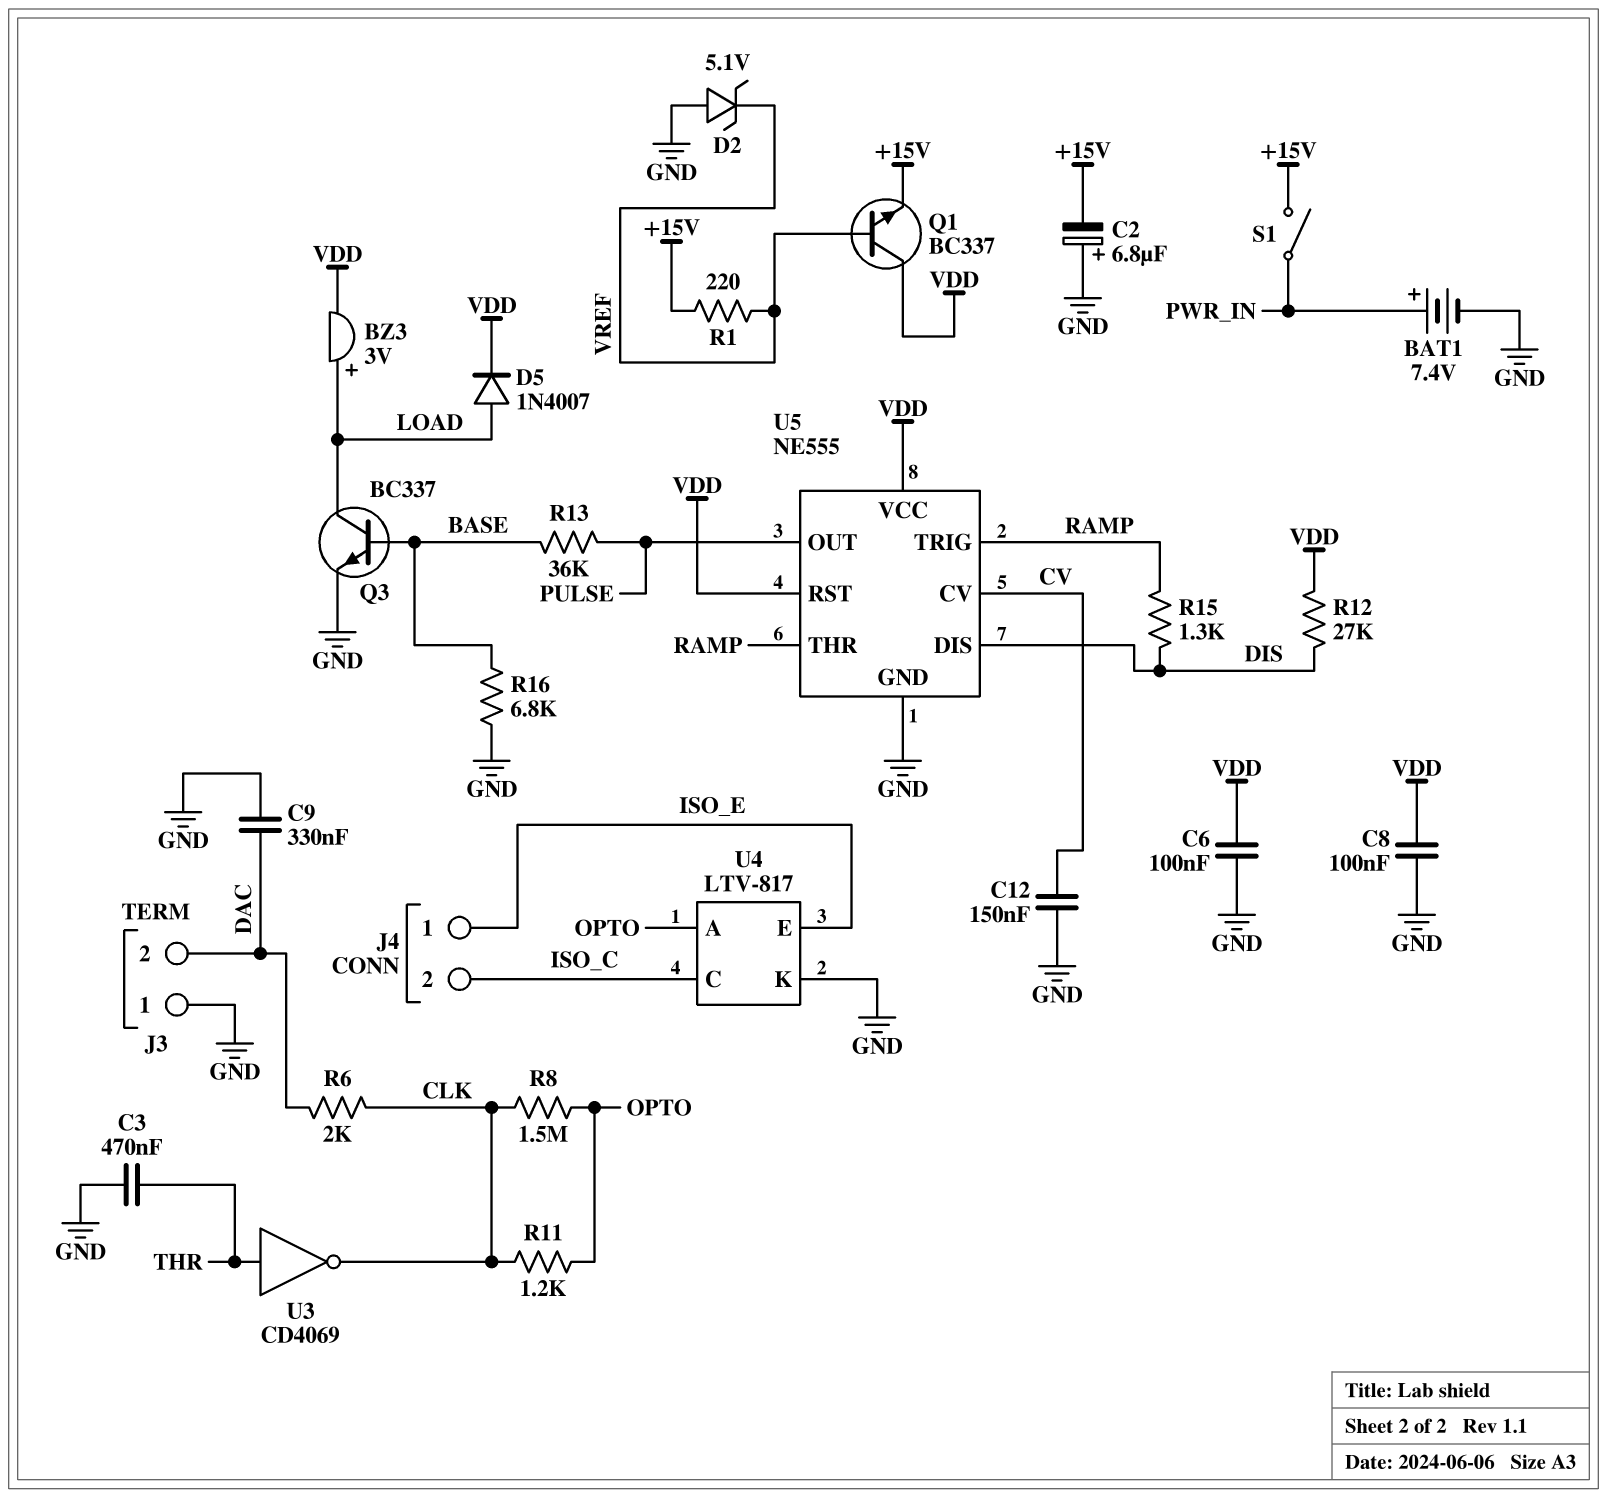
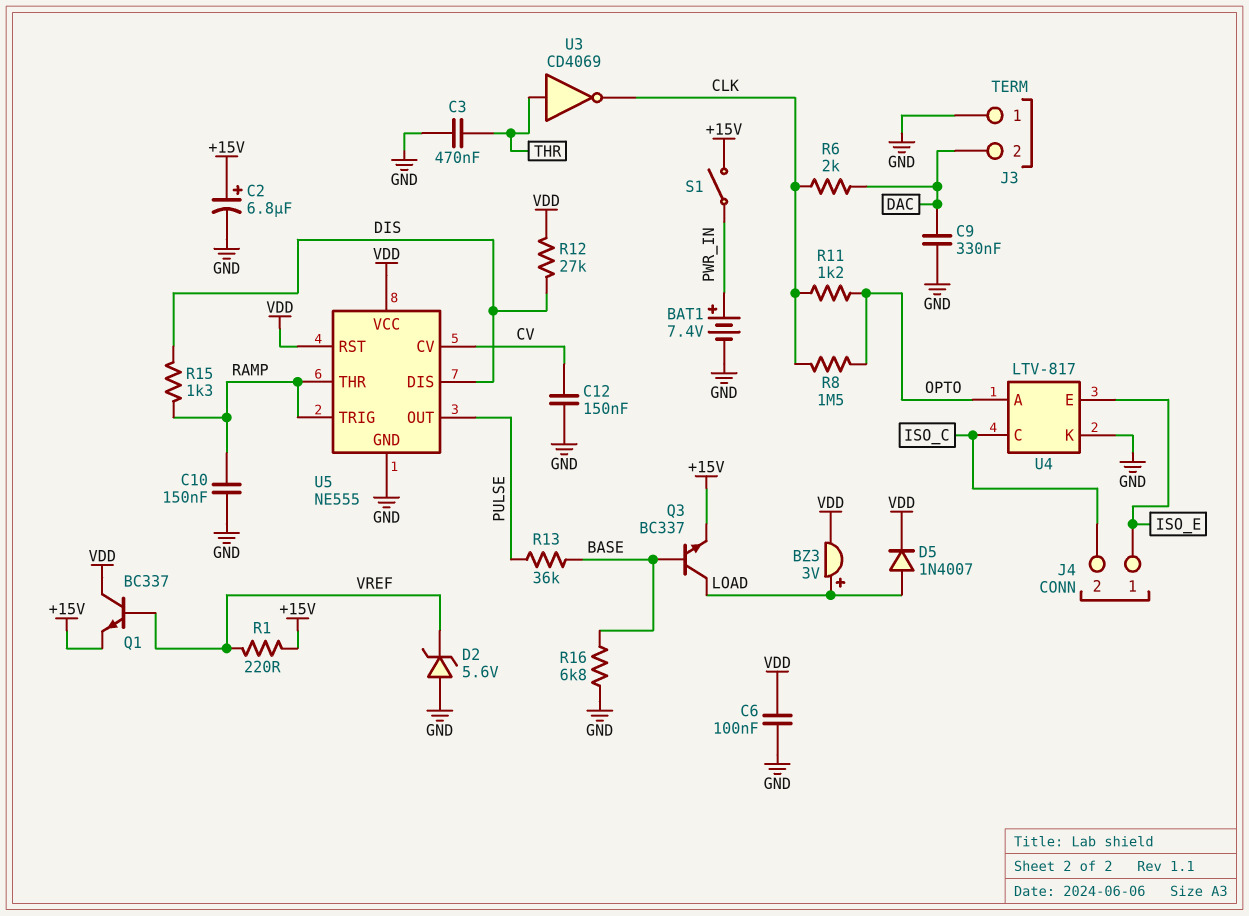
C2: 6.8uF (plus GND, minus +15V) -> 6.8uF (plus +15V, minus GND)
C8: 100nF (GND, VDD) -> none
C10: none -> 150nF (GND, RAMP)
D2: zener 5.1V (A GND, K VREF) -> zener 5.6V (A GND, K VREF)
Q3: NPN BC337 (B BASE, C LOAD, E GND) -> NPN BC337 (B BASE, C LOAD, E +15V)

